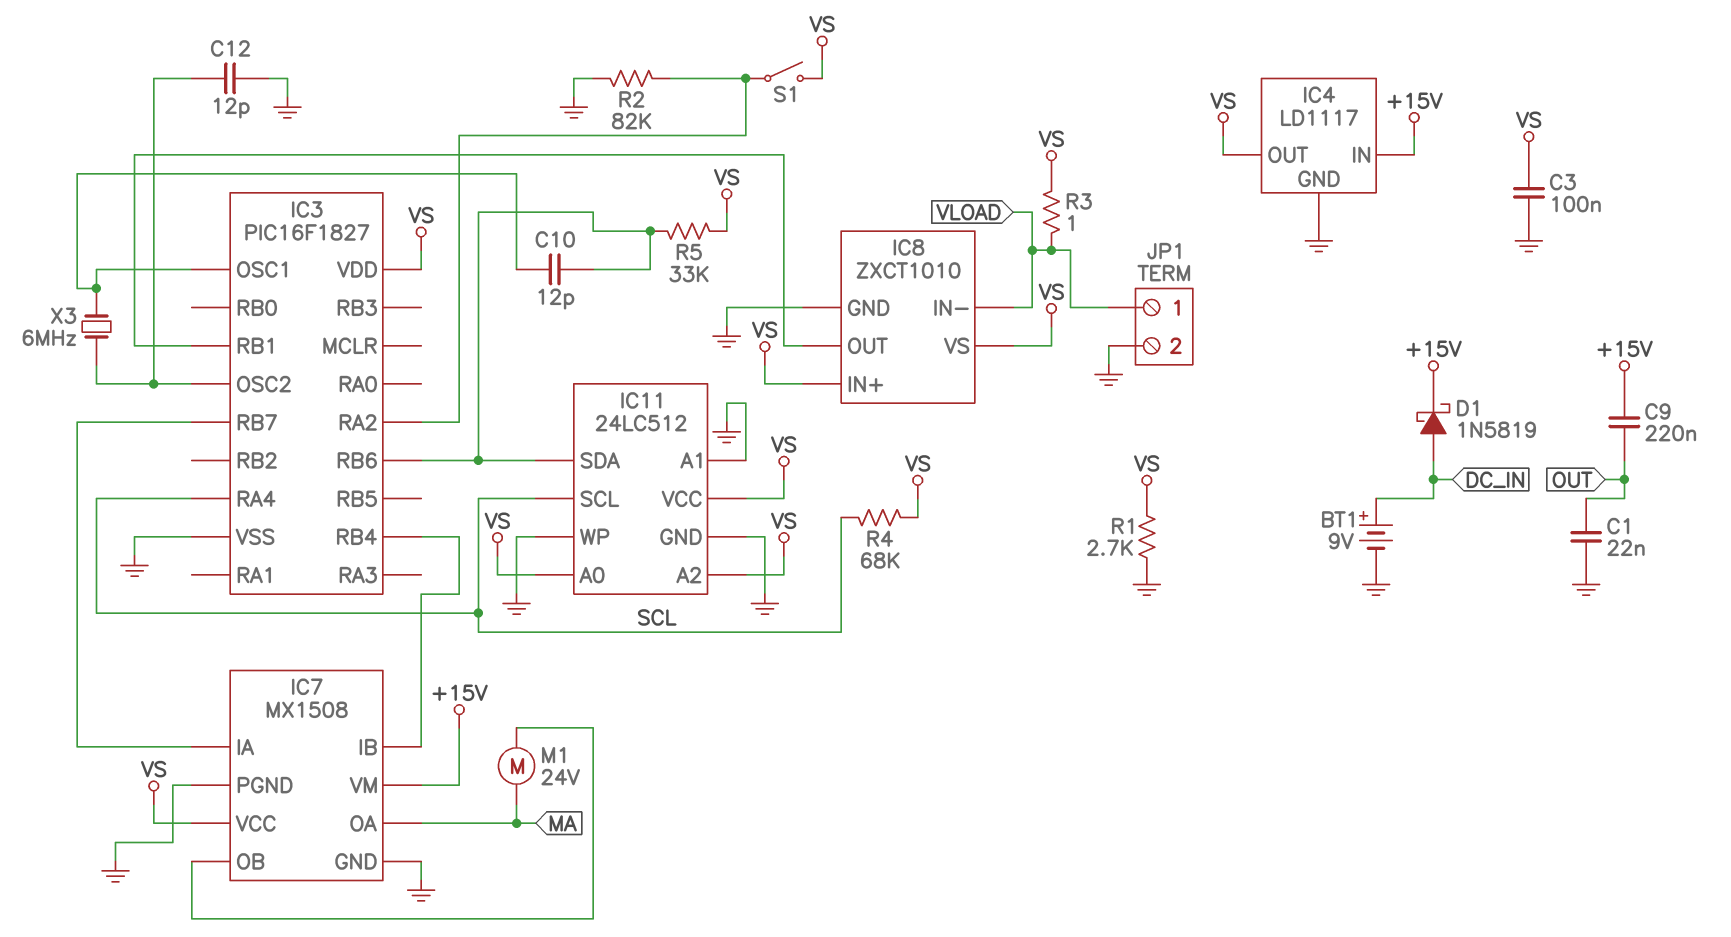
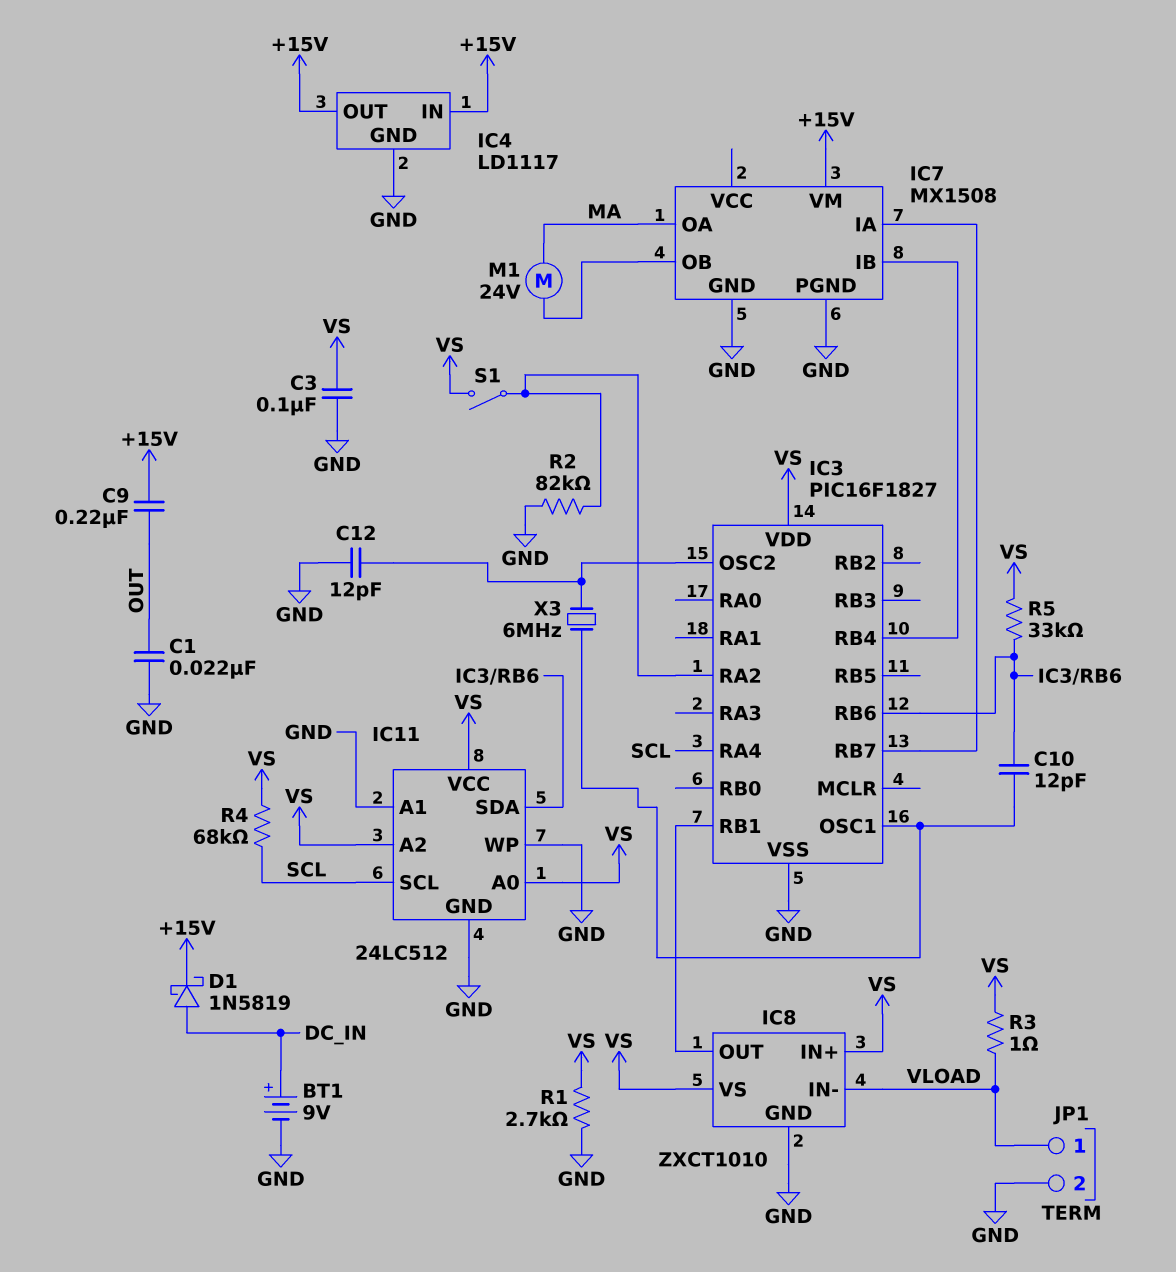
IC4 pin OUT: VS -> +15V
IC7 pin VCC: VS -> none

